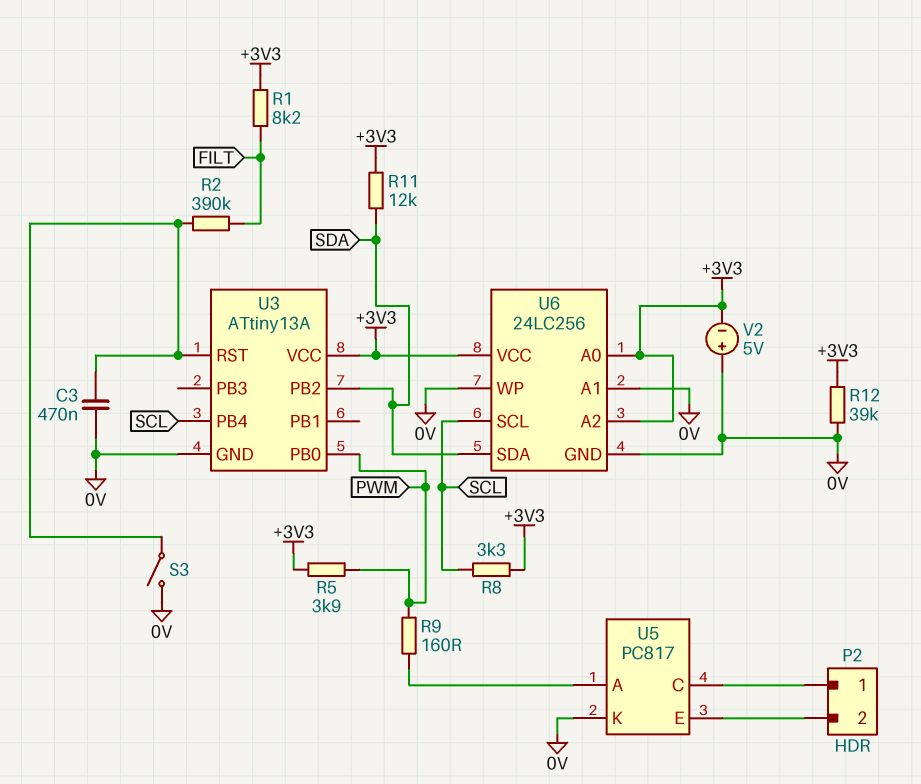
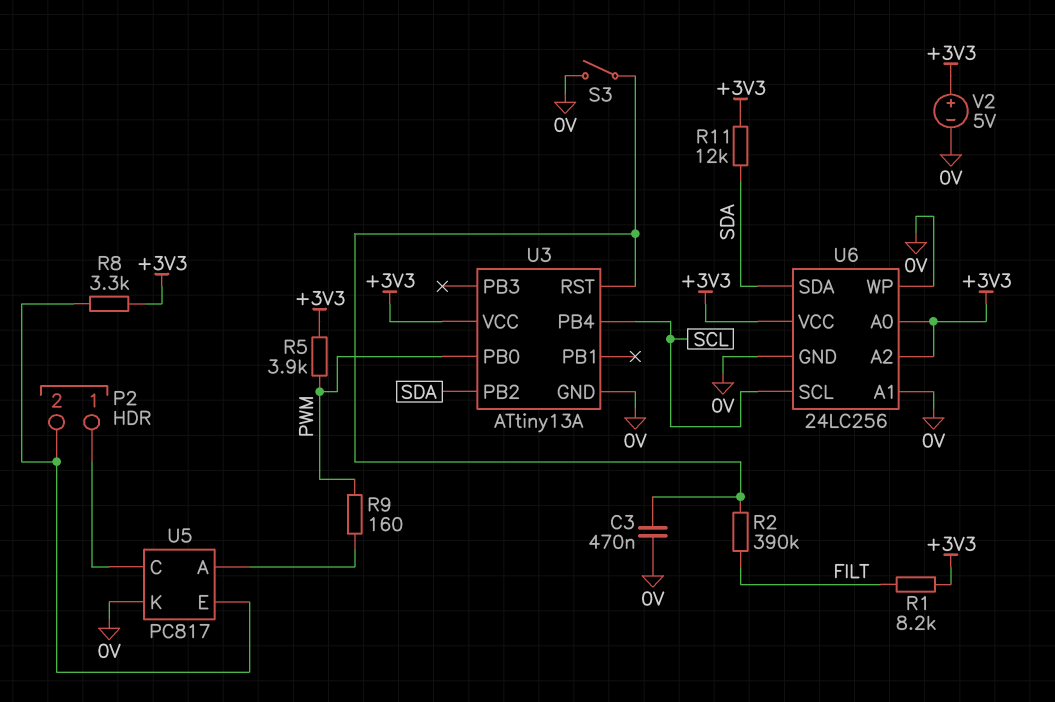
R8: 3.3k (+3V3, SCL) -> 3.3k (+3V3, P2/2)
R12: 39k (+3V3, 0V) -> none
V2: 5V (plus 0V, minus +3V3) -> 5V (plus +3V3, minus 0V)

